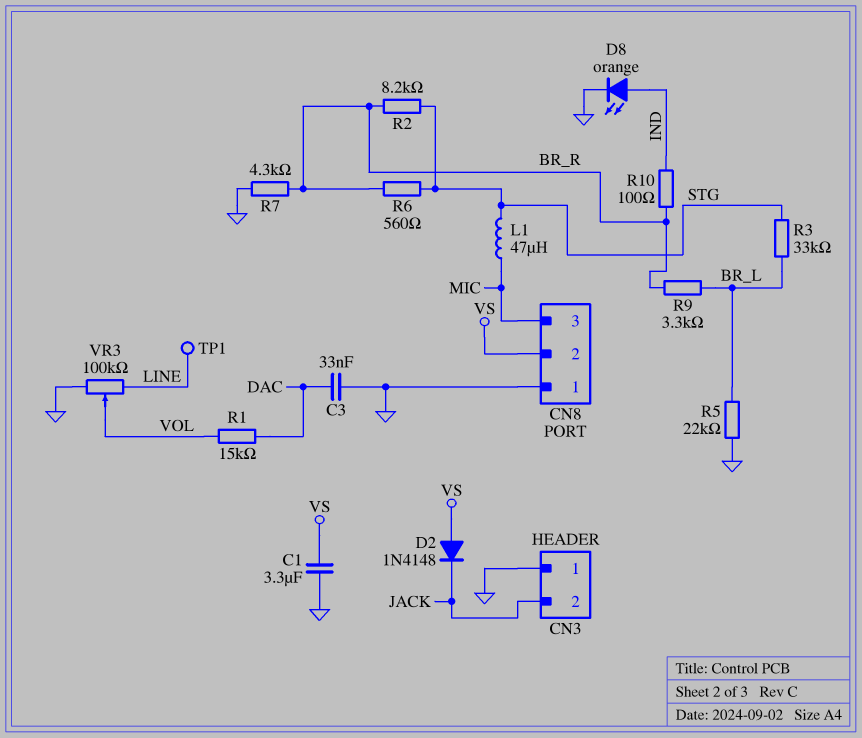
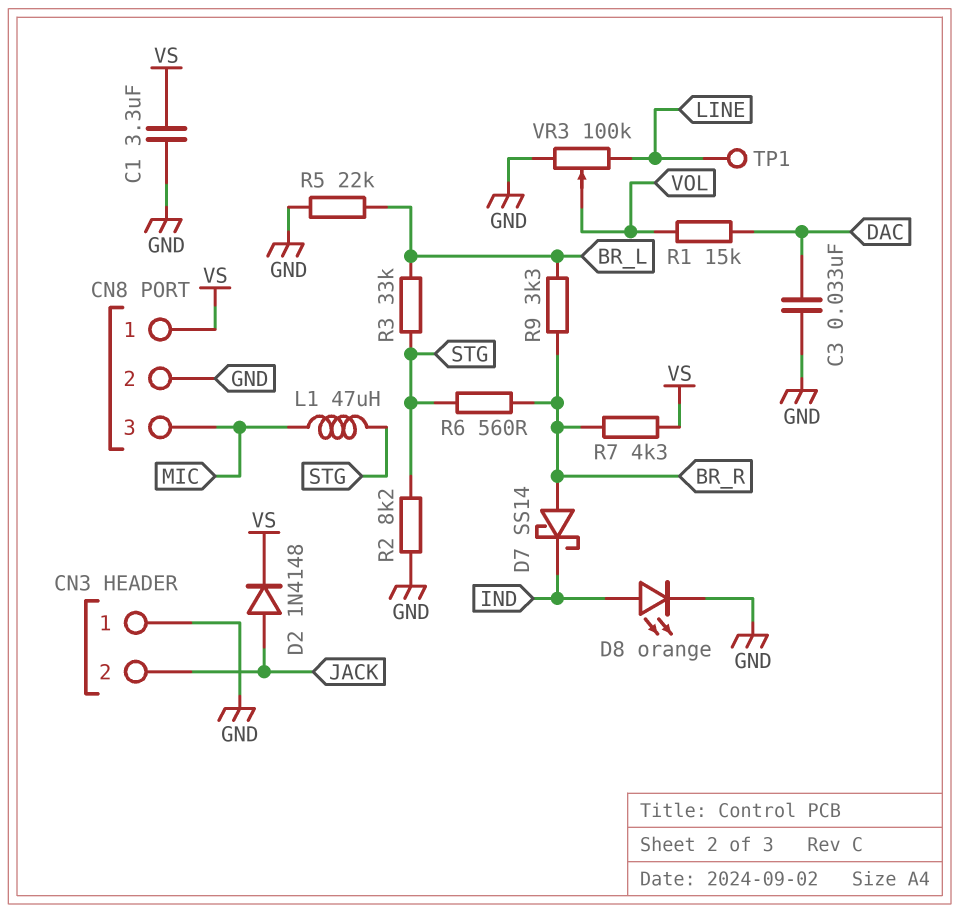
CN8 pin 1: GND -> VS
CN8 pin 2: VS -> GND
D2: diode 1N4148 (A VS, K JACK) -> diode 1N4148 (A JACK, K VS)
D7: none -> schottky SS14 (A BR_R, K IND)
R2: 8.2k (BR_R, STG) -> 8.2k (GND, STG)
R7: 4.3k (BR_R, GND) -> 4.3k (BR_R, VS)
R10: 100 (BR_R, IND) -> none

